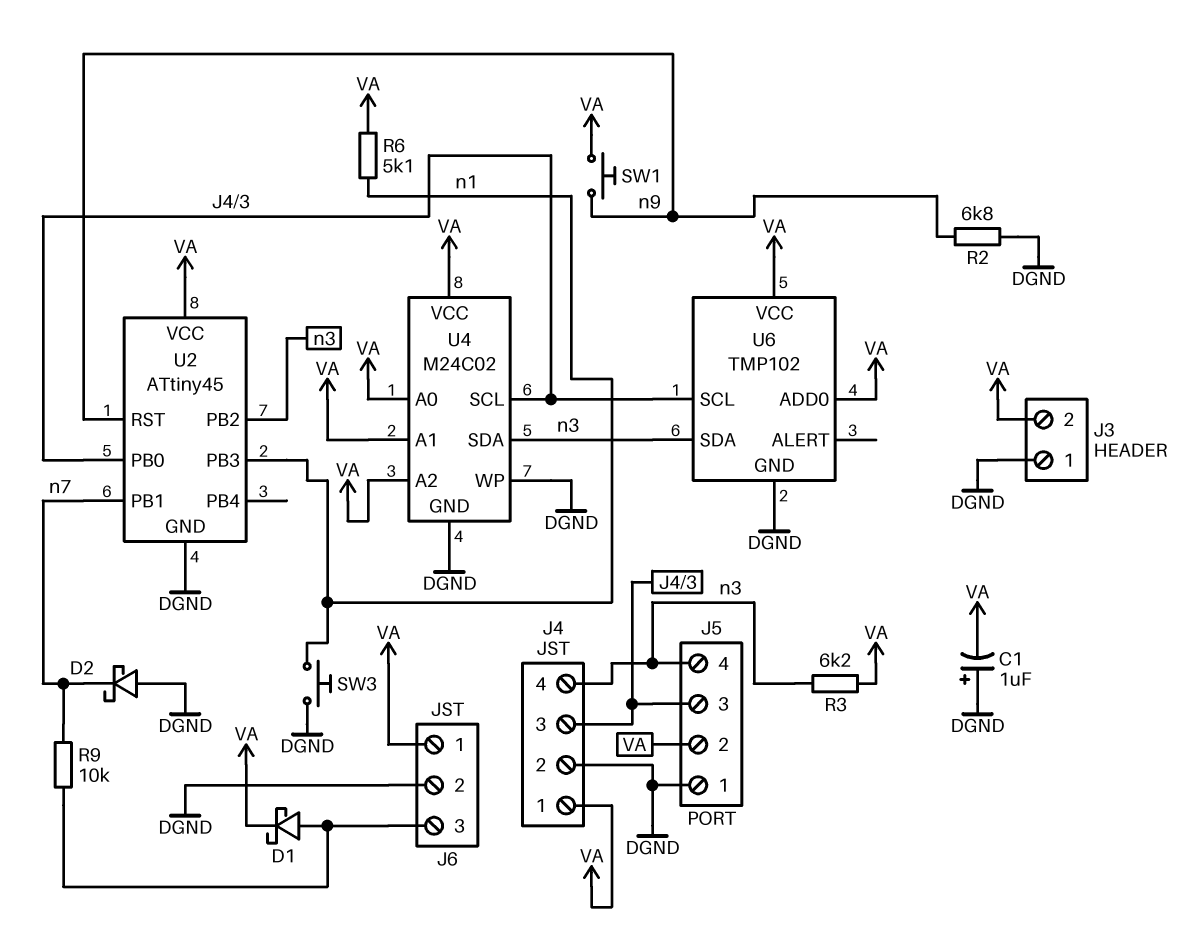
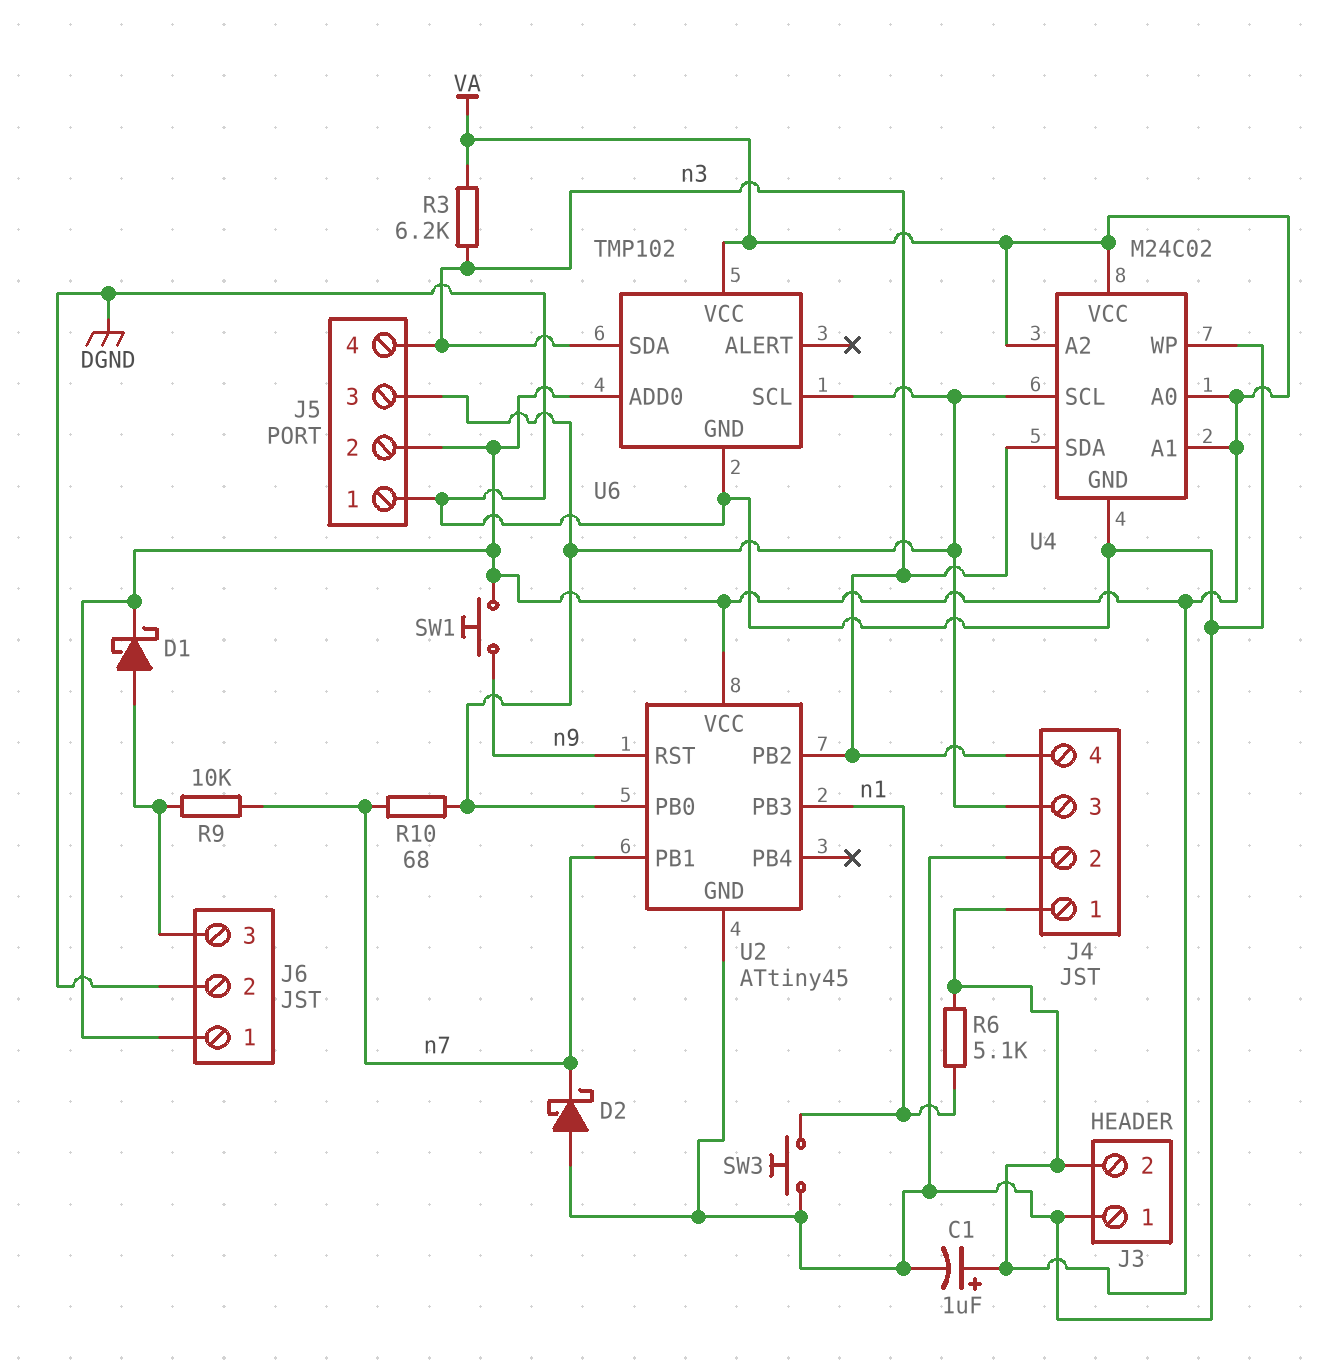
C1: 1uF (plus DGND, minus VA) -> 1uF (plus VA, minus DGND)
R2: 6.8k (DGND, n9) -> none
R10: none -> 68 (J4/3, n7)

